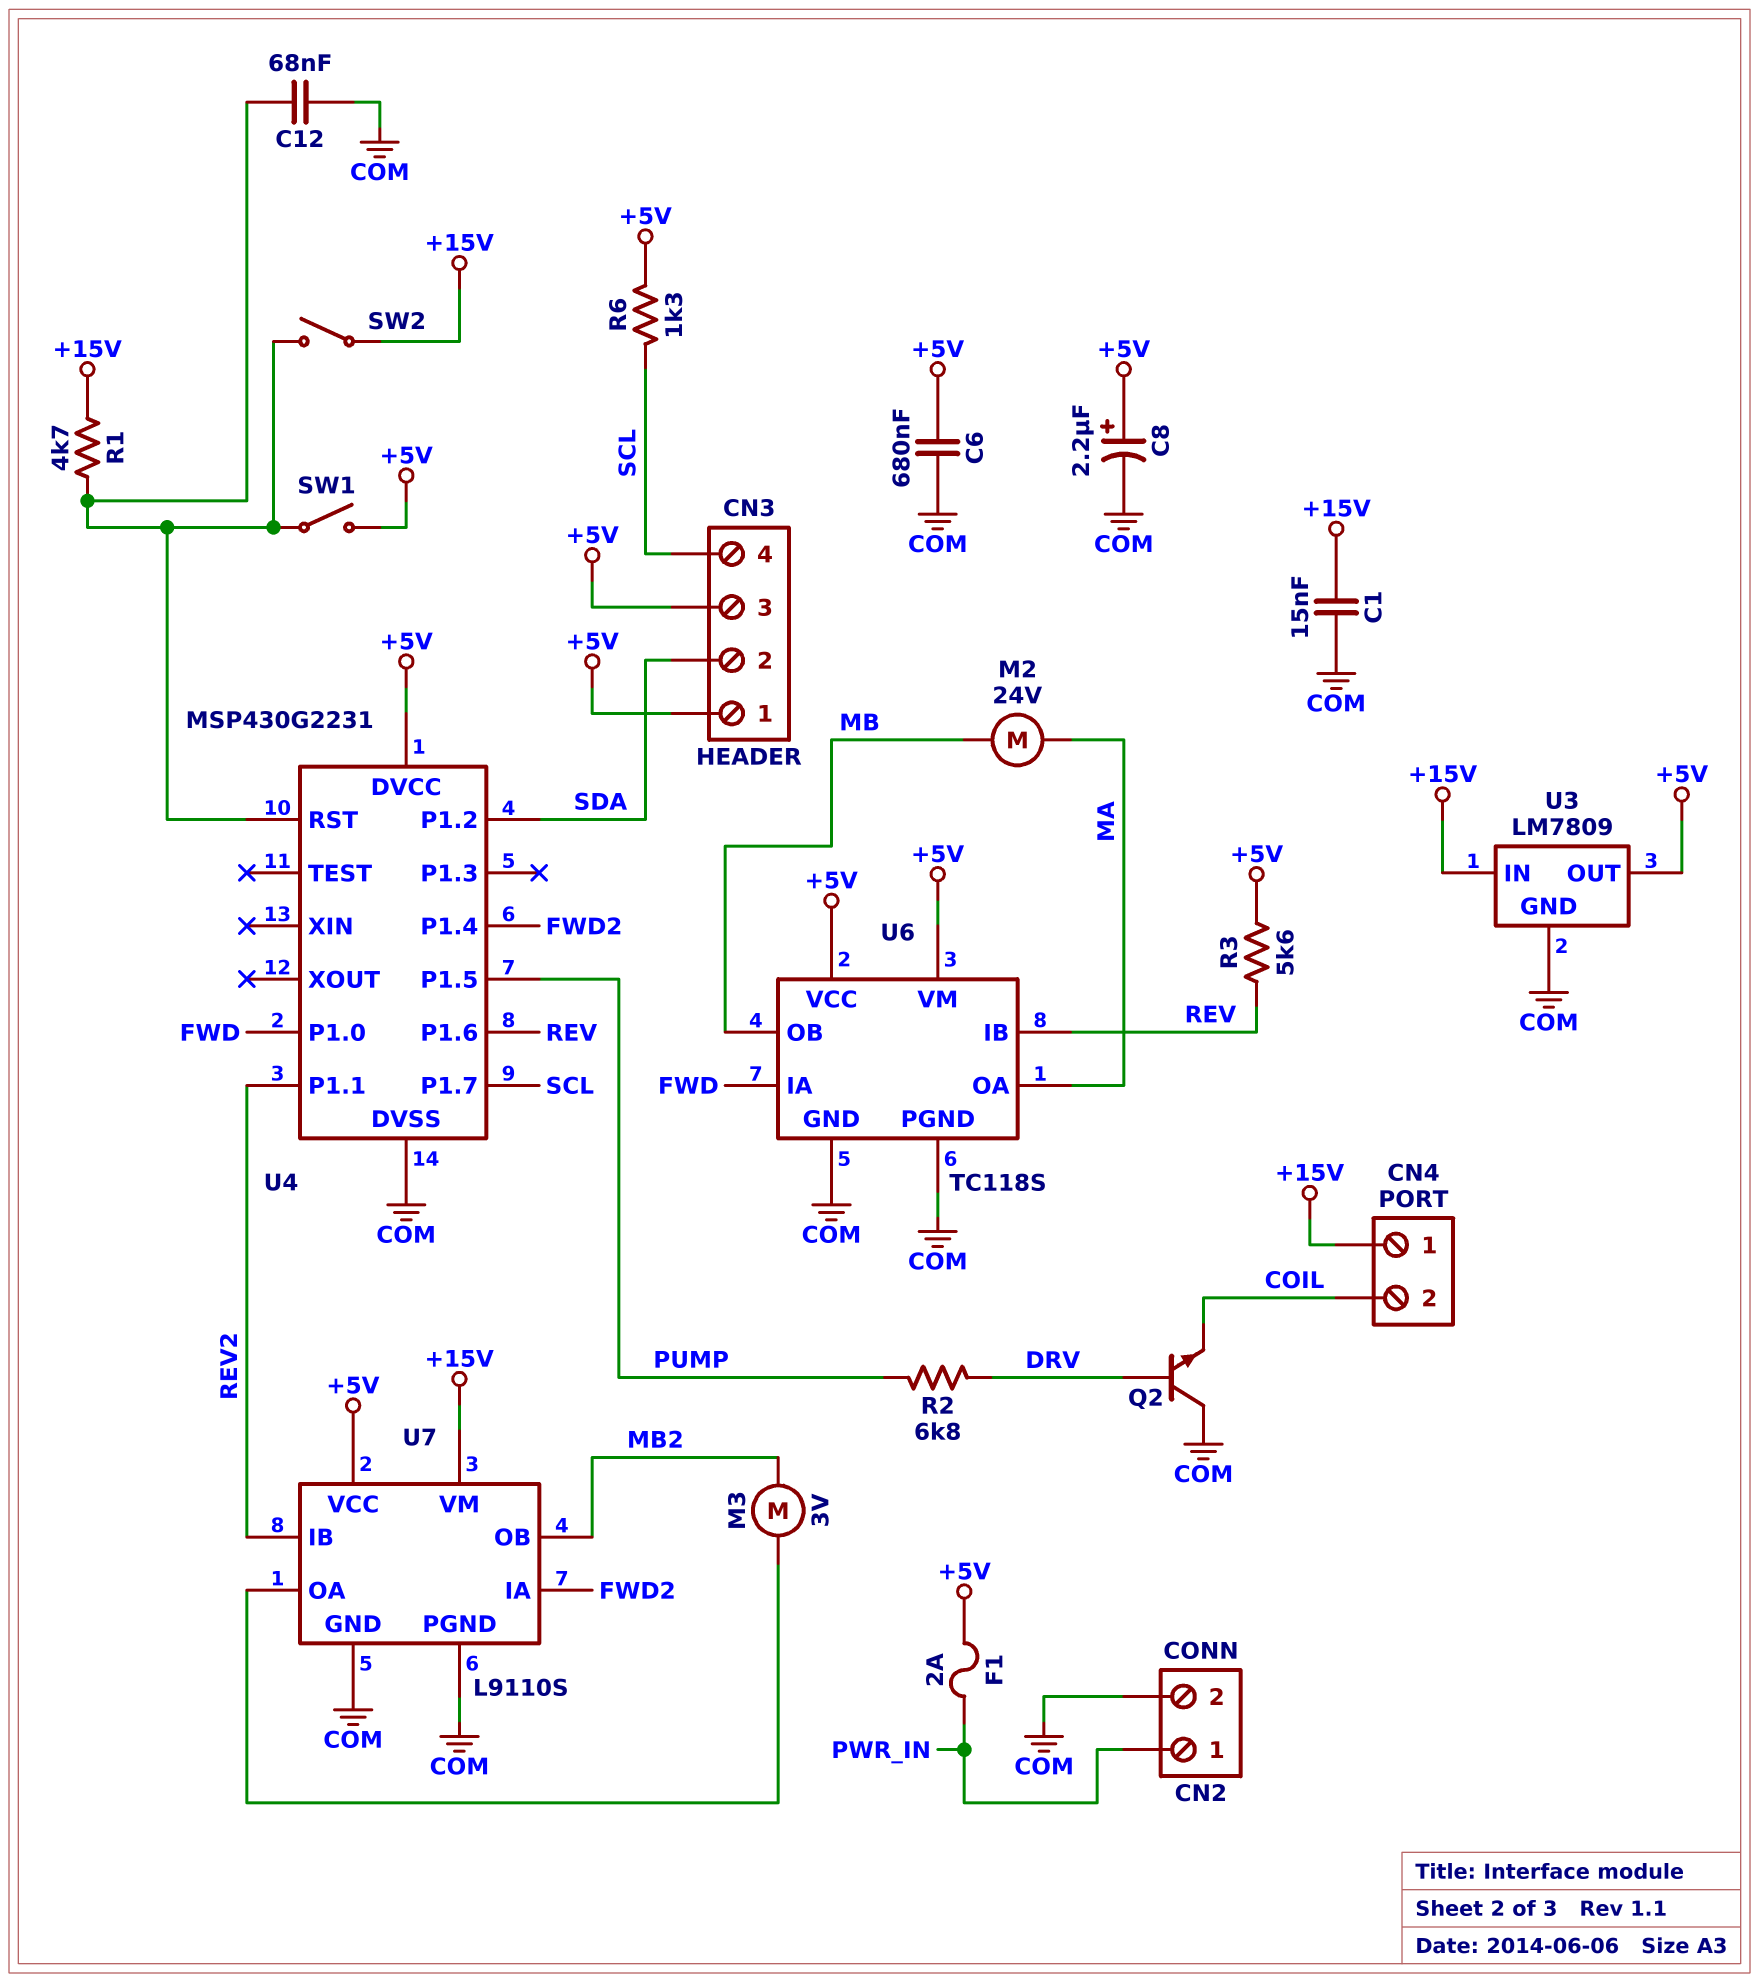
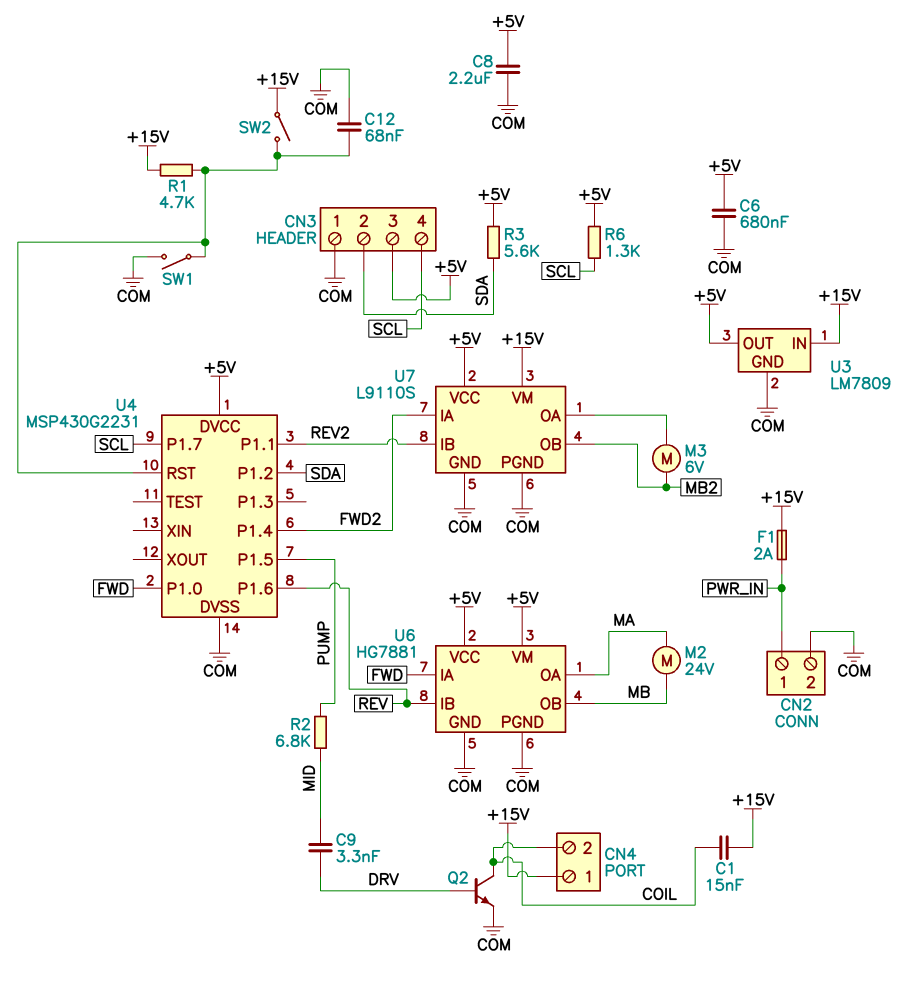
C1: 15nF (+15V, COM) -> 15nF (+15V, COIL)
C8: 2.2uF (plus +5V, minus COM) -> 2.2uF (+5V, COM)
C9: none -> 3.3nF (DRV, MID)
CN3 pin 1: +5V -> COM
F1: 2A (+5V, PWR_IN) -> 2A (+15V, PWR_IN)
M3: motor 3V (MB2, U7/OA) -> motor 6V (MB2, U7/OA)
Q2: NPN (B DRV, C COM, E COIL) -> NPN (B DRV, C COIL, E COM)
R2: 6.8k (DRV, PUMP) -> 6.8k (MID, PUMP)
R3: 5.6k (+5V, REV) -> 5.6k (+5V, SDA)
SW1: switch (+5V, U4/RST) -> switch (COM, U4/RST)
U6: TC118S -> HG7881

